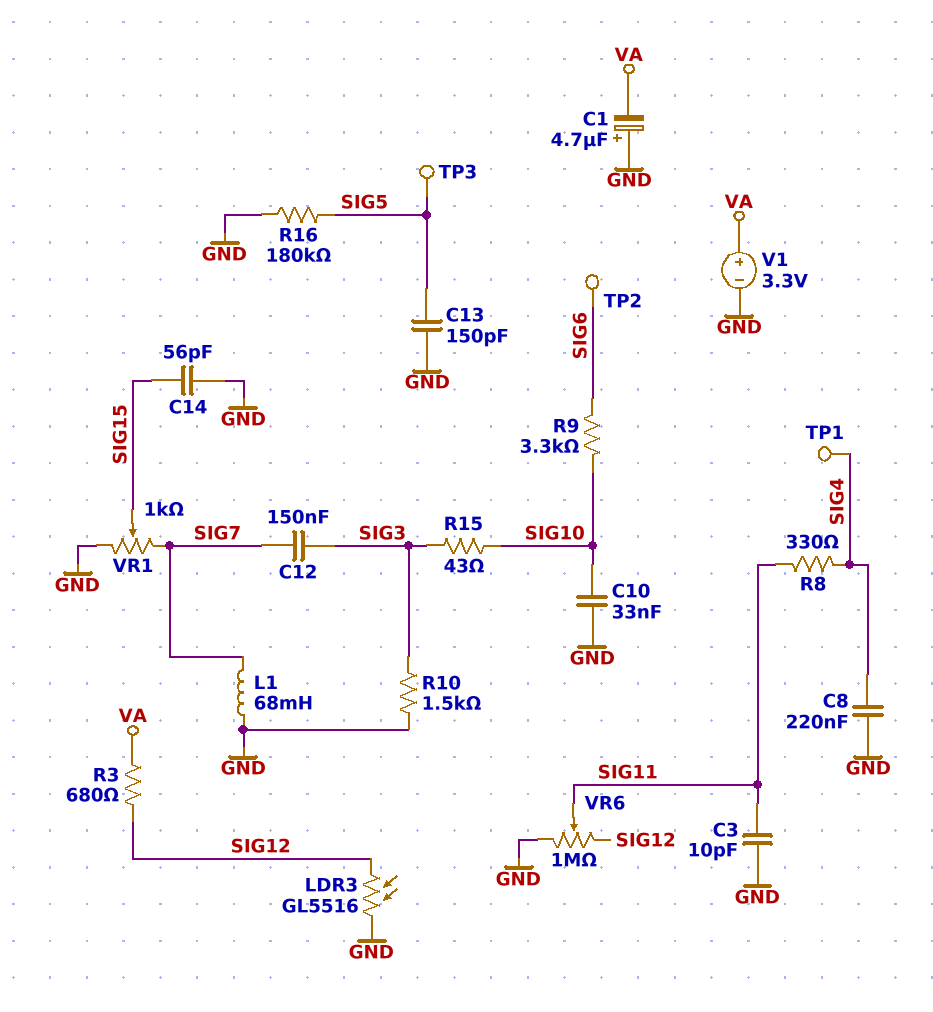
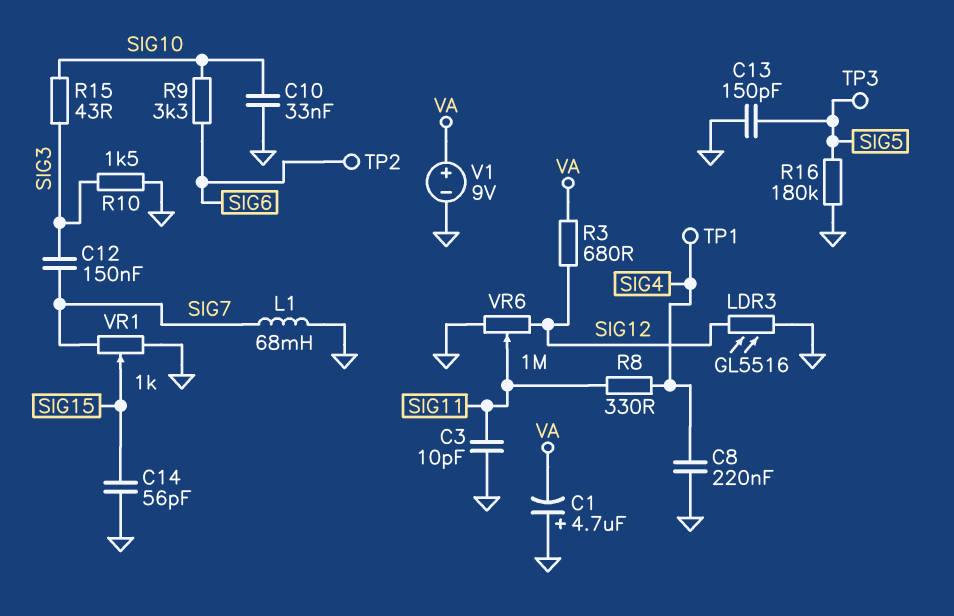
V1: 3.3V (plus VA, minus GND) -> 9V (plus VA, minus GND)

